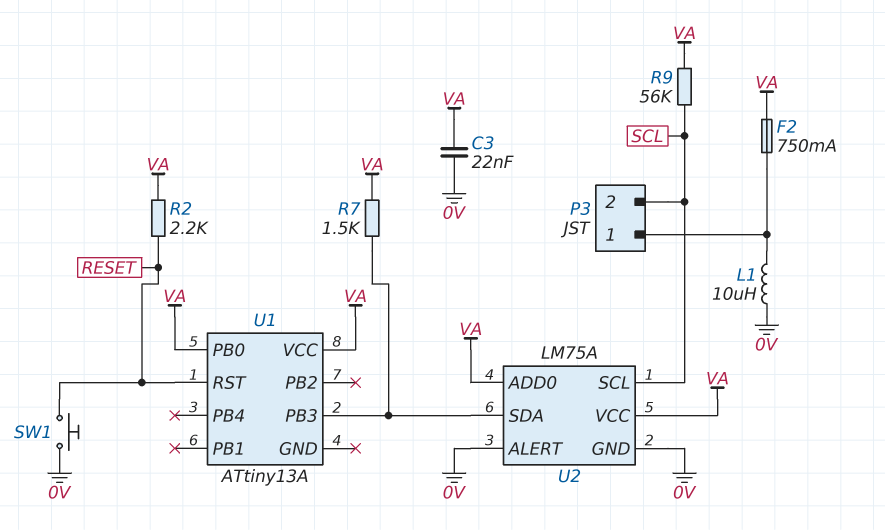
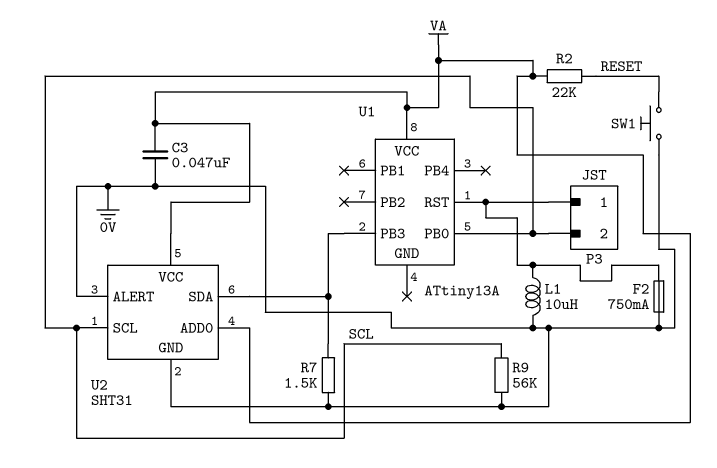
C3: 22nF (0V, VA) -> 47nF (0V, VA)
F2: 750mA (P3/1, VA) -> 750mA (0V, P3/1)
R2: 2.2k (RESET, VA) -> 22k (RESET, VA)
R7: 1.5k (U1/PB3, VA) -> 1.5k (0V, U1/PB3)
R9: 56k (SCL, VA) -> 56k (0V, SCL)
U1 pin PB0: VA -> SCL
U1 pin RST: RESET -> P3/1
U2: LM75A -> SHT31

